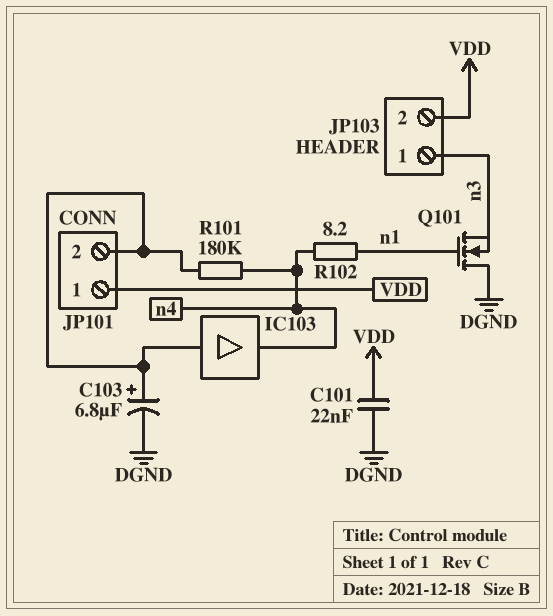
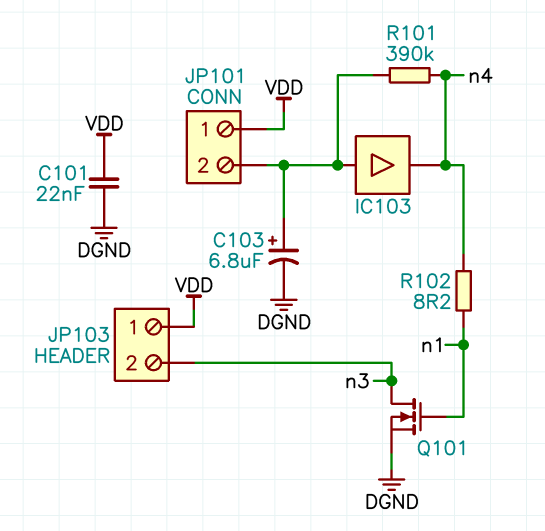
JP103 pin 1: n3 -> VDD
JP103 pin 2: VDD -> n3
Q101: NMOS (G n1, D DGND, S n3) -> NMOS (G n1, D n3, S DGND)
R101: 180k (JP101/2, n4) -> 390k (JP101/2, n4)

